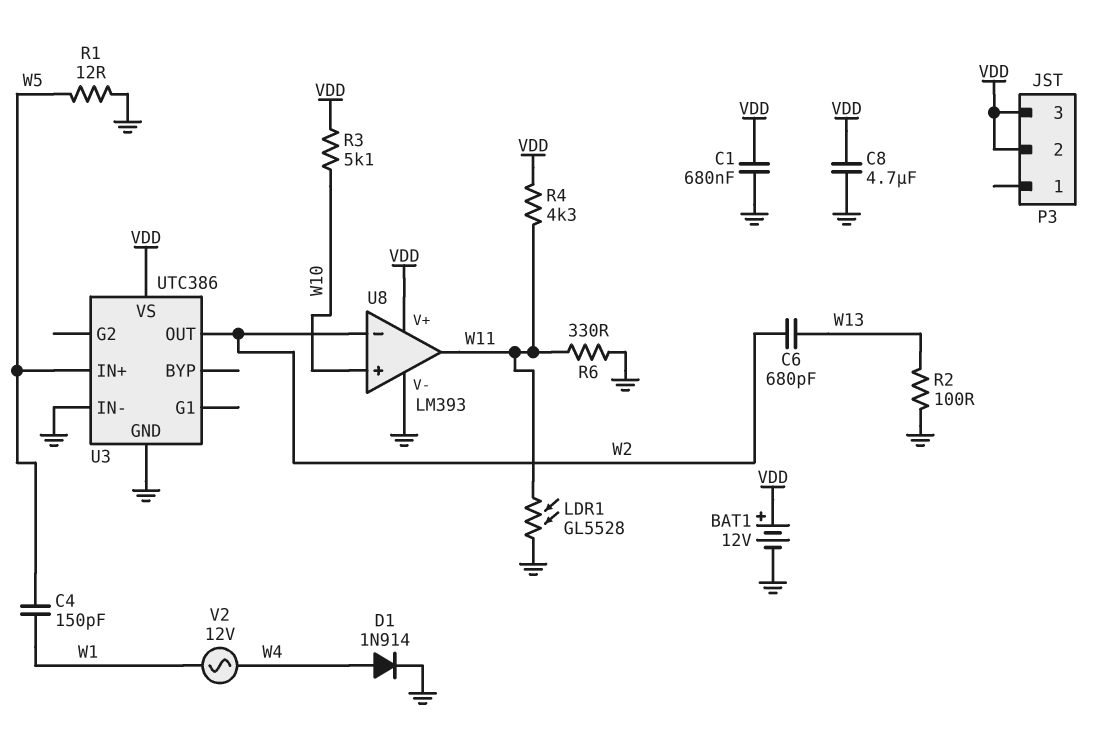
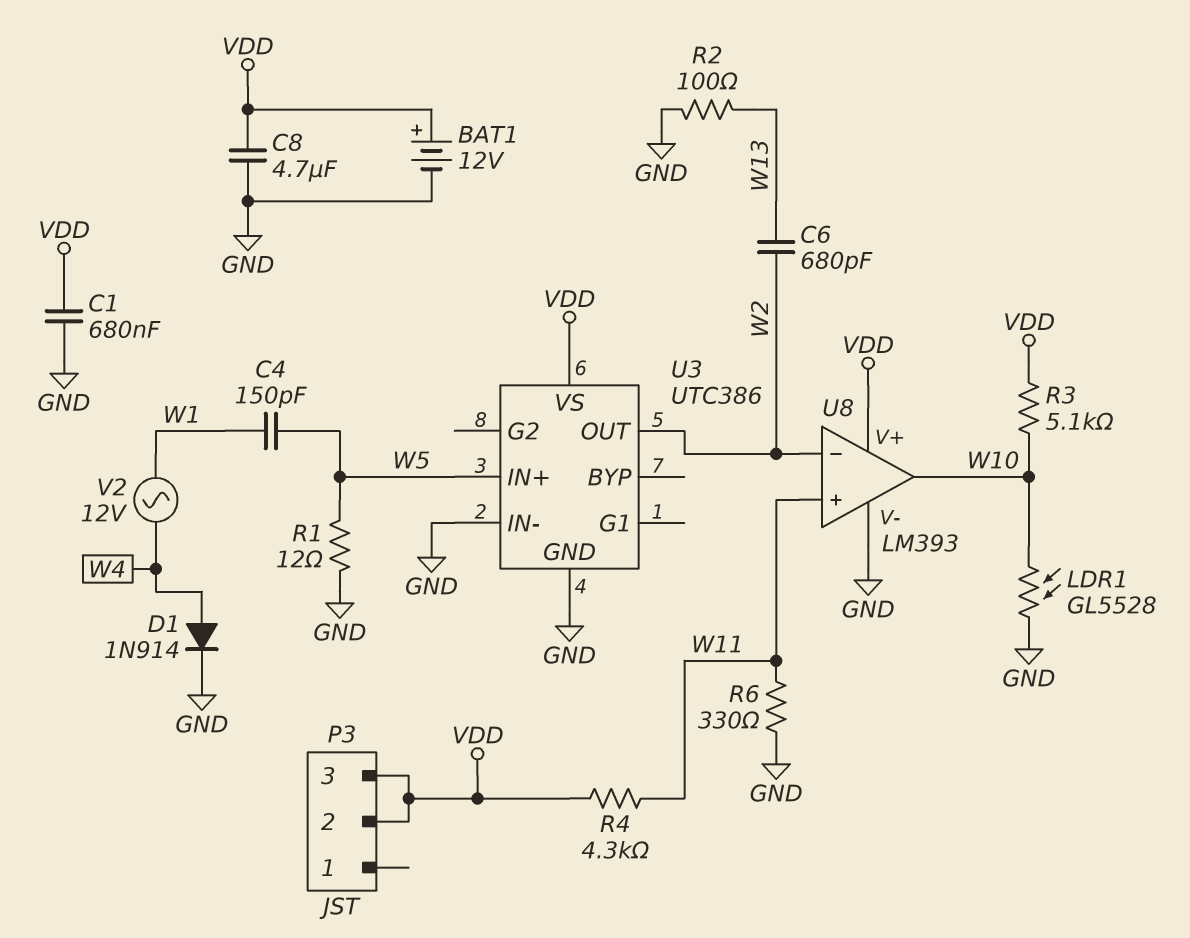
LDR1: GL5528 (GND, W11) -> GL5528 (GND, W10)
U8 pin in+: W10 -> W11
U8 pin out: W11 -> W10

